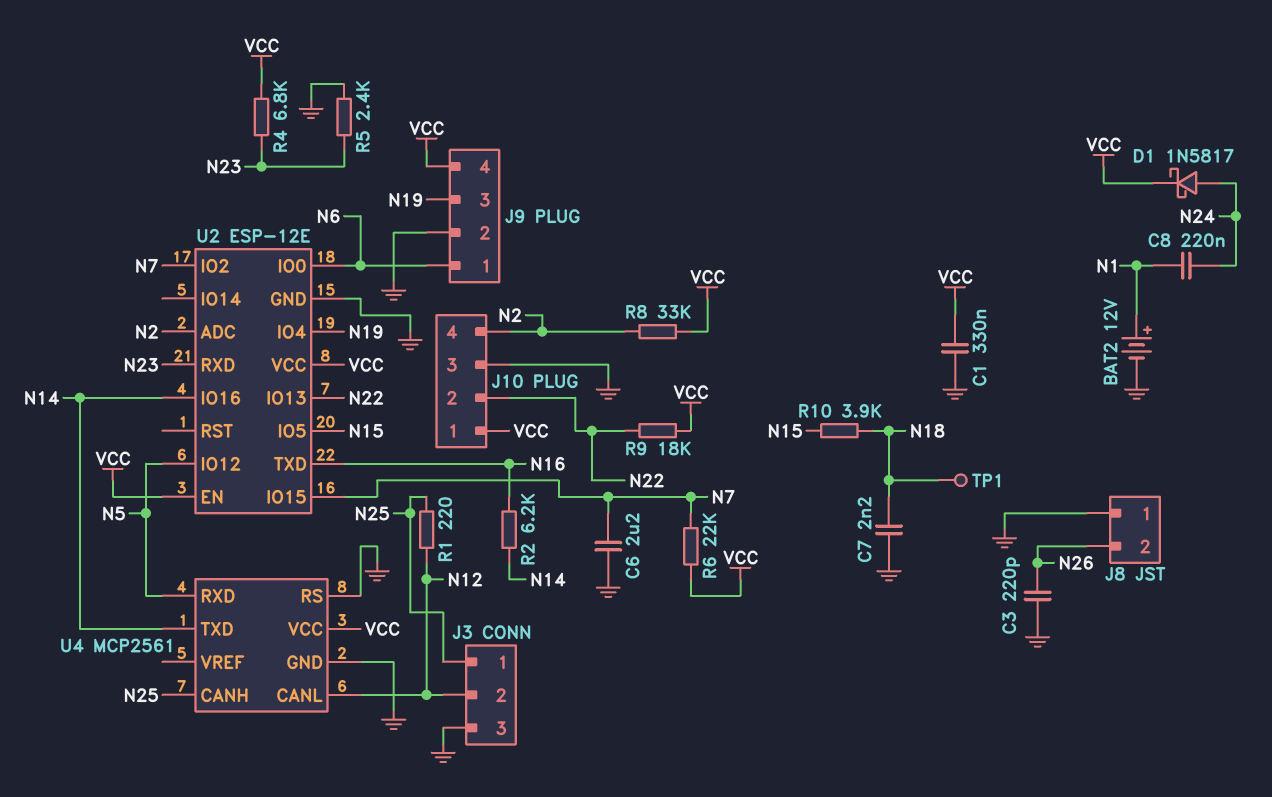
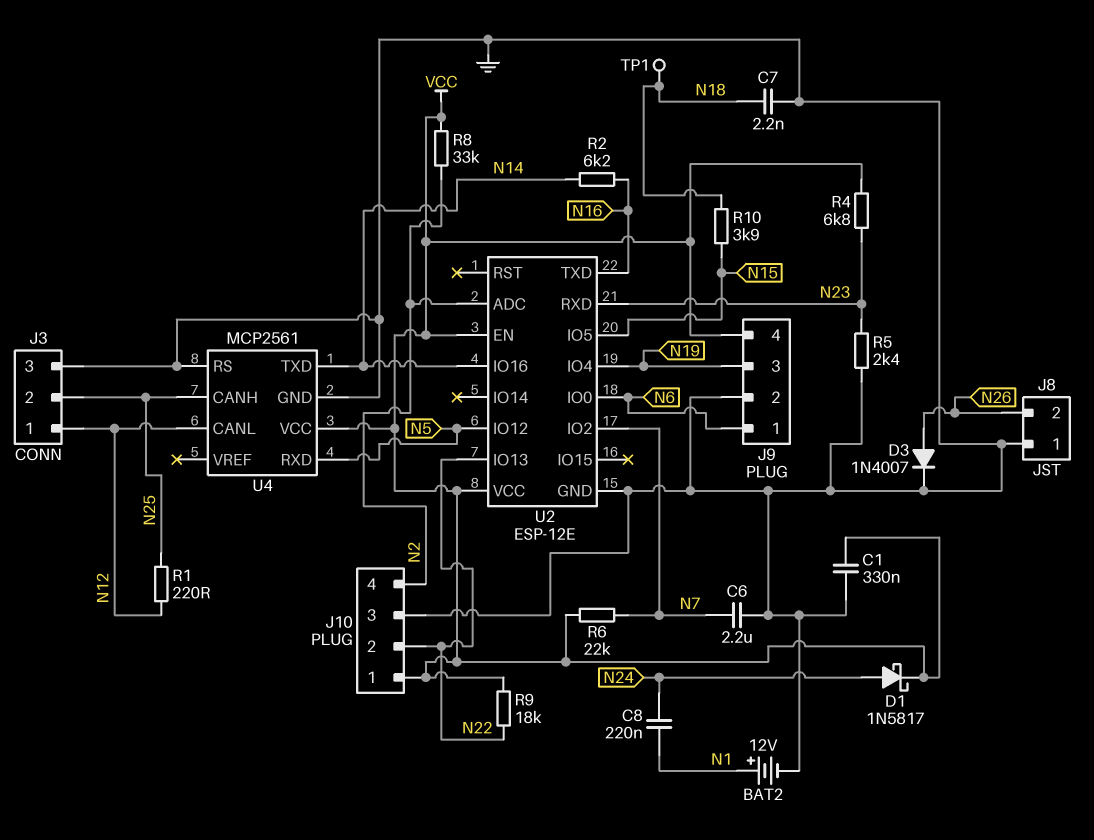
C3: 220pF (GND, N26) -> none
D3: none -> diode 1N4007 (A N26, K GND)
J3 pin 1: N25 -> N12
J3 pin 2: N12 -> N25
U2 pin IO15: N7 -> none

